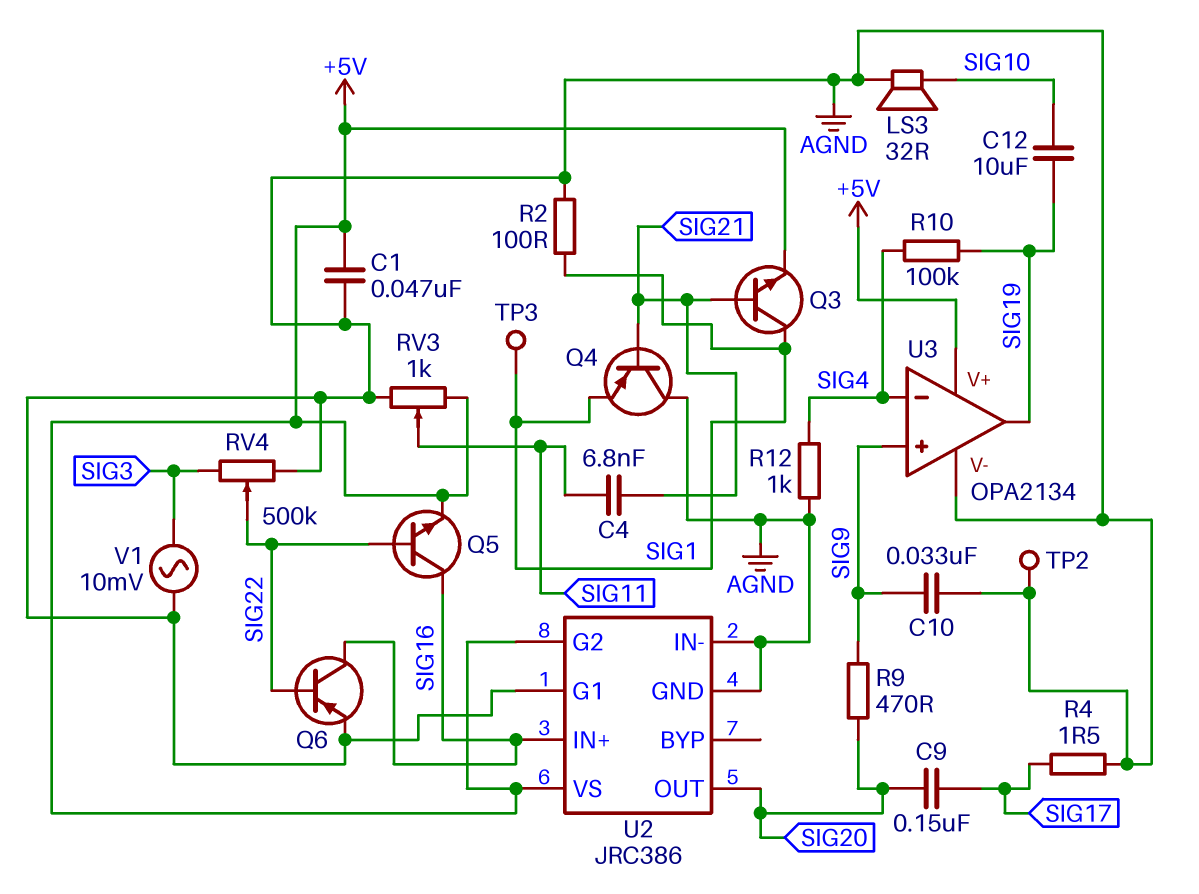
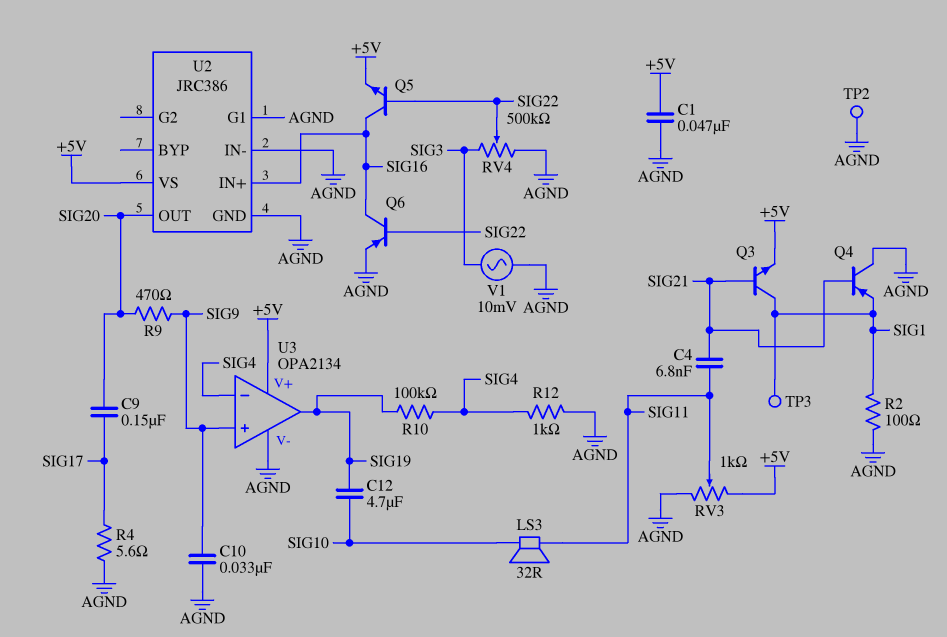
C12: 10uF (SIG10, SIG19) -> 4.7uF (SIG10, SIG19)
LS3: speaker 32R (AGND, SIG10) -> speaker 32R (SIG10, SIG11)
R4: 1.5 (AGND, SIG17) -> 5.6 (AGND, SIG17)
U2 pin G2: +5V -> none

